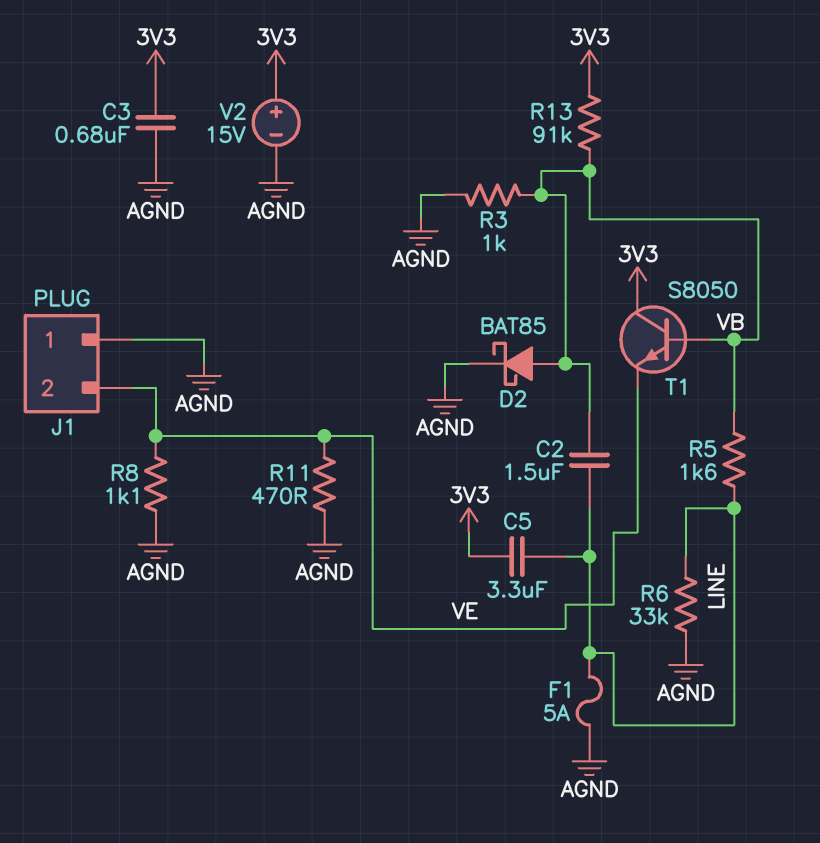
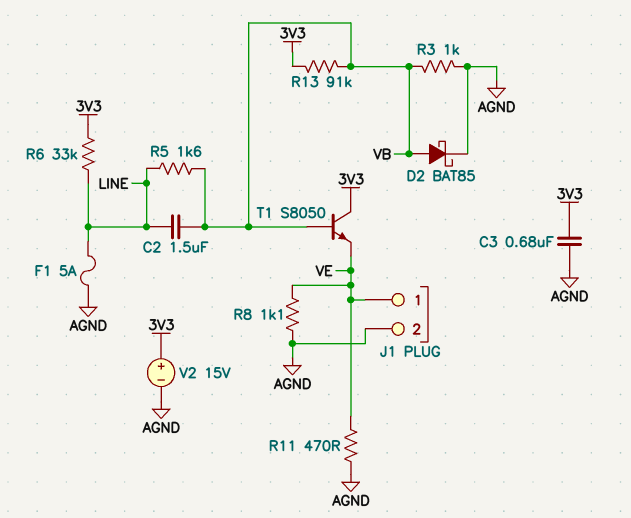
C5: 3.3uF (3V3, LINE) -> none
J1 pin 1: AGND -> VE
J1 pin 2: VE -> AGND
R6: 33k (AGND, LINE) -> 33k (3V3, LINE)

